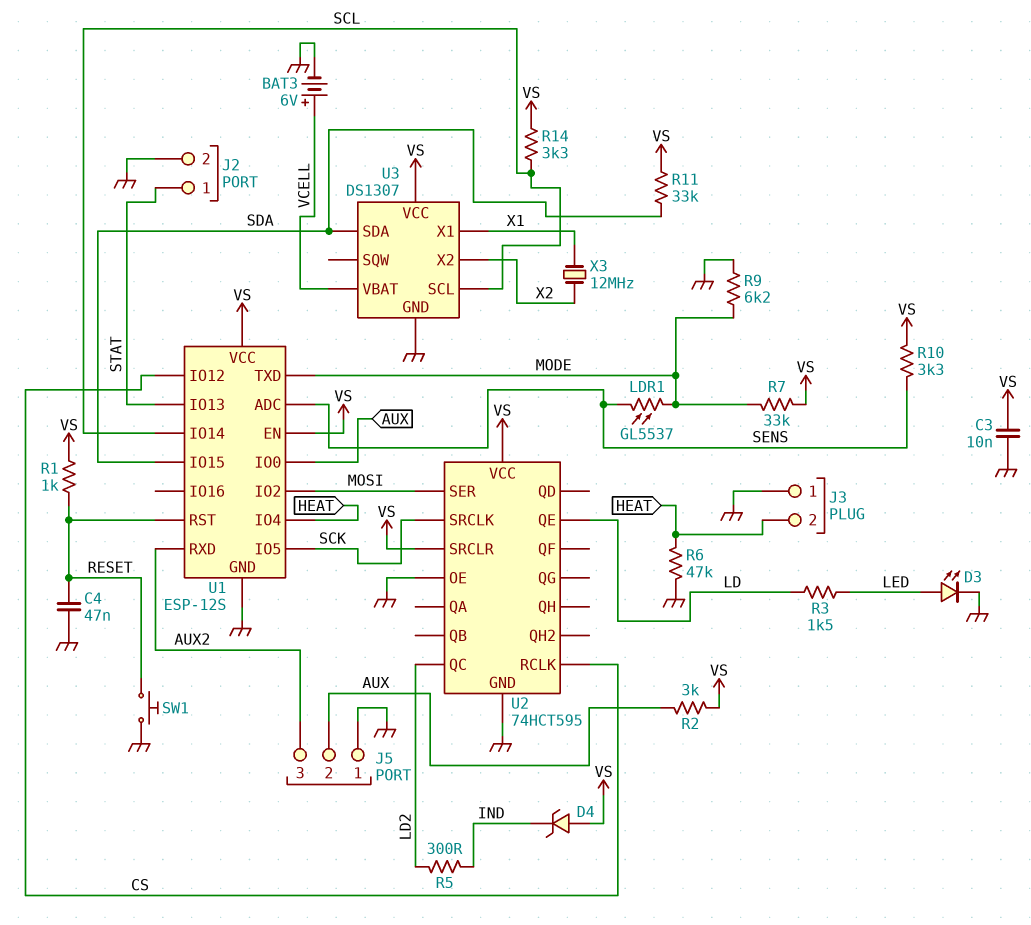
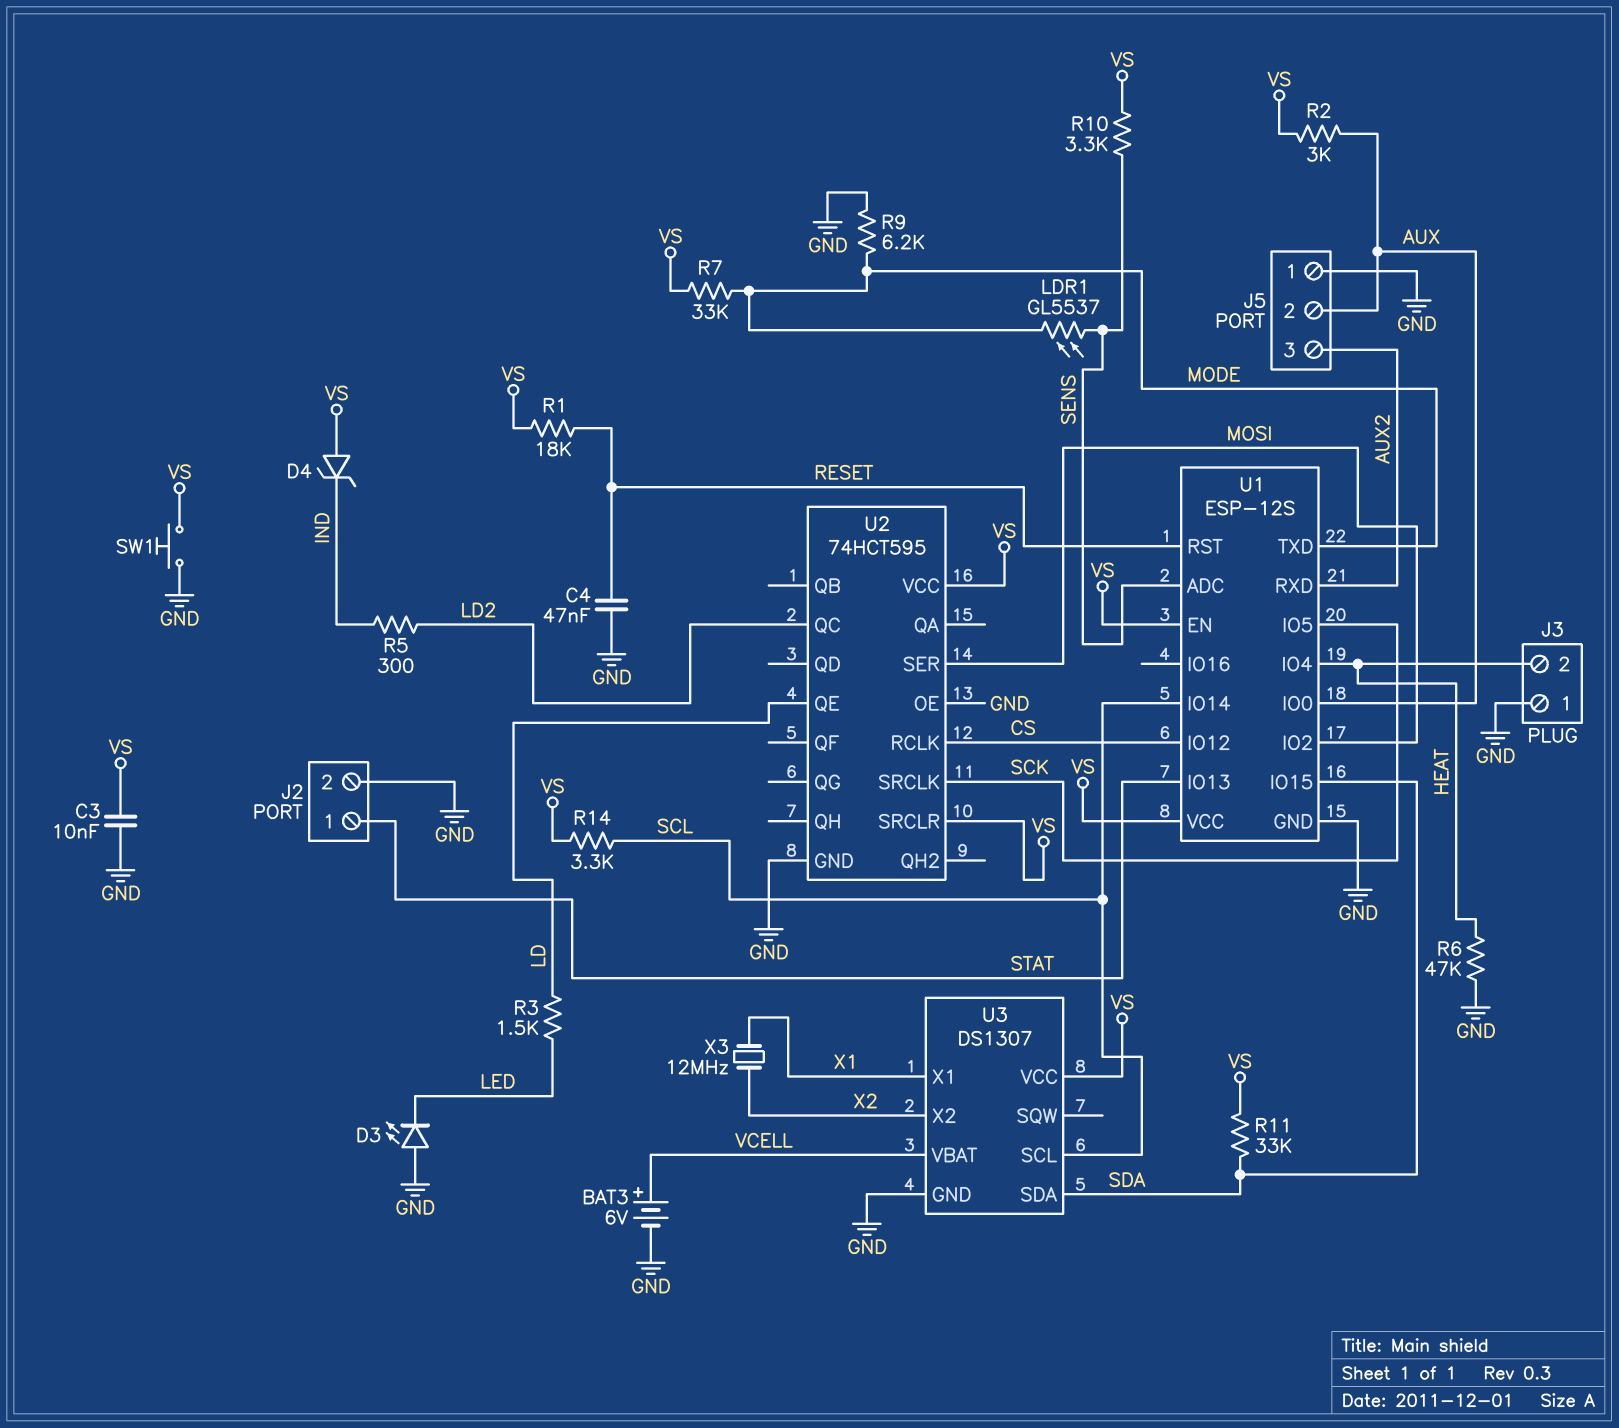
D3: LED (A LED, K GND) -> LED (A GND, K LED)
R1: 1k (RESET, VS) -> 18k (RESET, VS)
SW1: button (GND, RESET) -> button (GND, VS)

